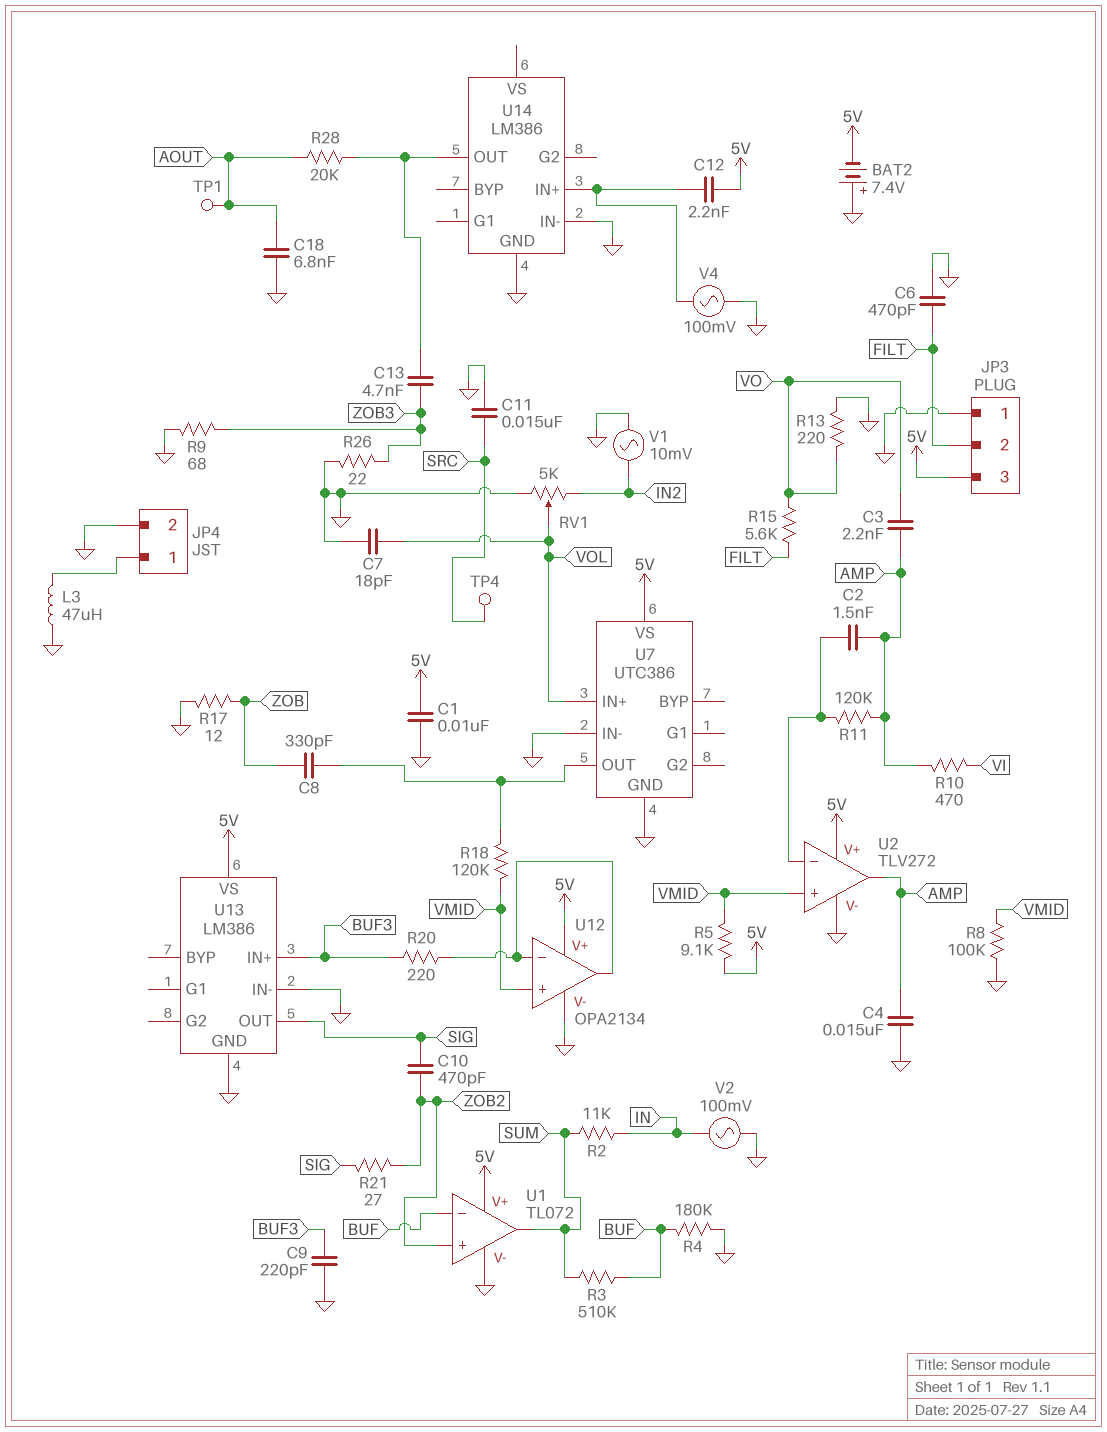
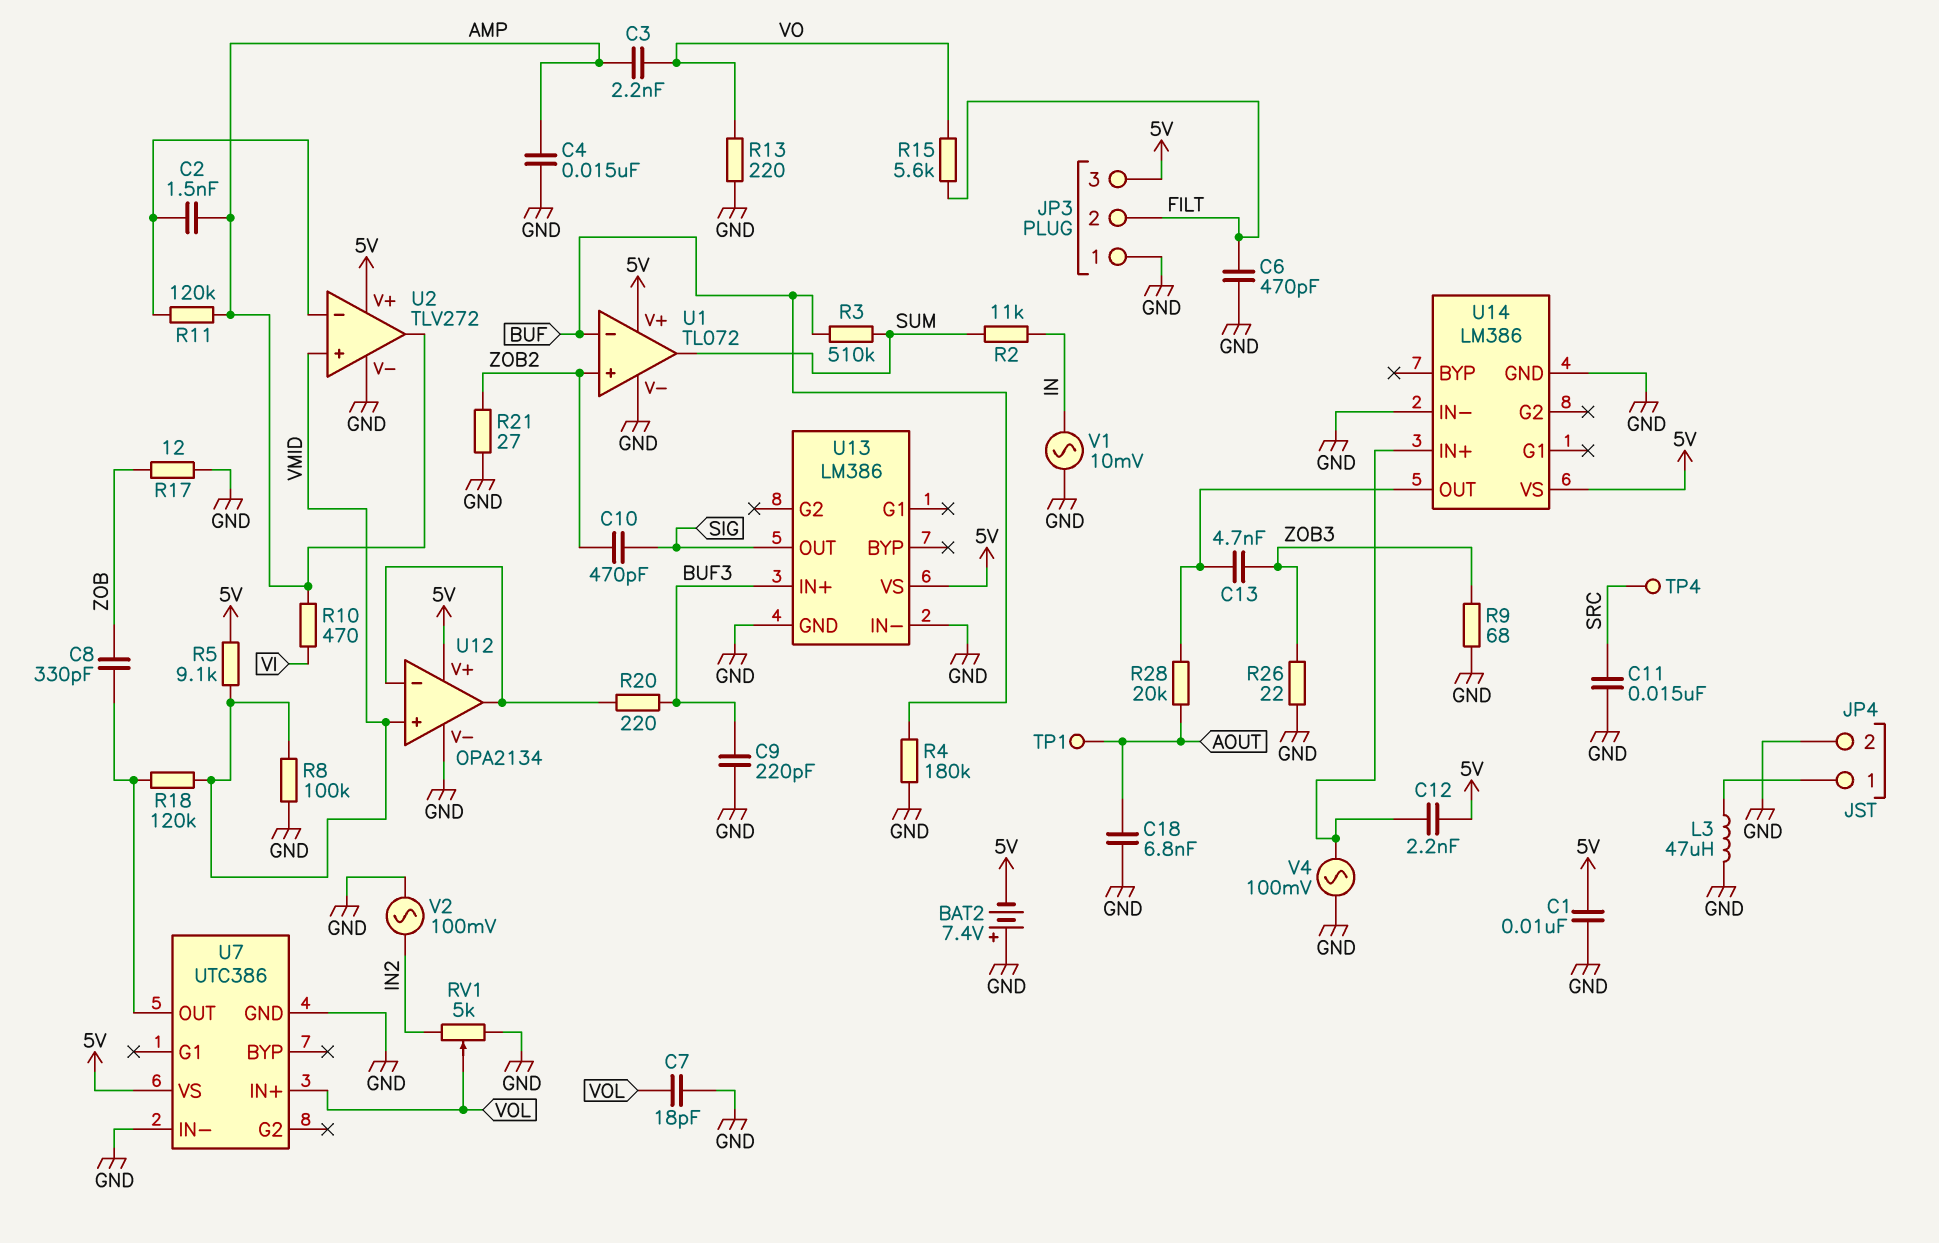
R21: 27 (SIG, ZOB2) -> 27 (GND, ZOB2)
U14 pin VS: none -> 5V
V1: AC 10mV (GND, IN2) -> AC 10mV (GND, IN)
V2: AC 100mV (GND, IN) -> AC 100mV (GND, IN2)

